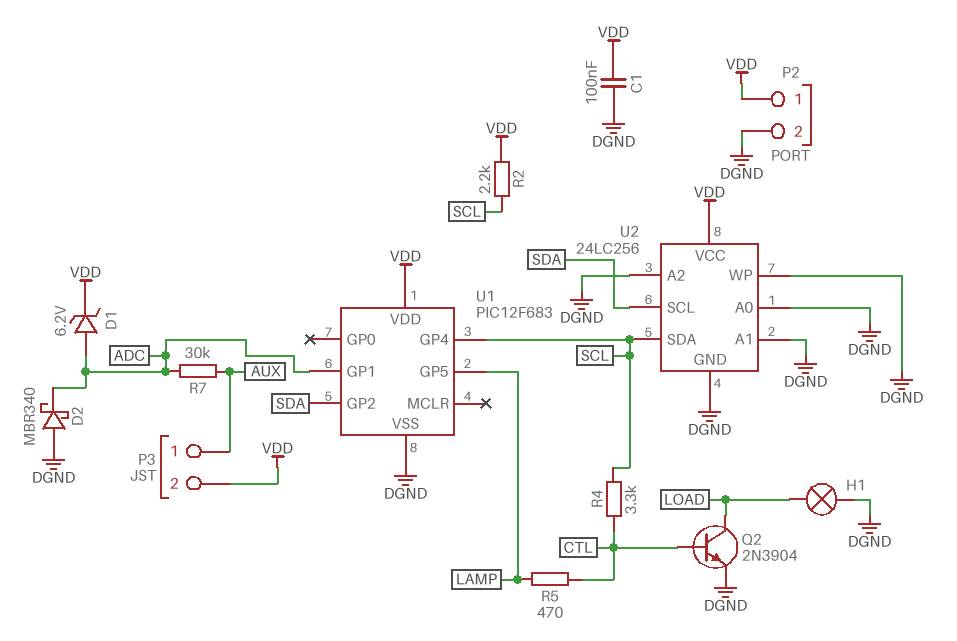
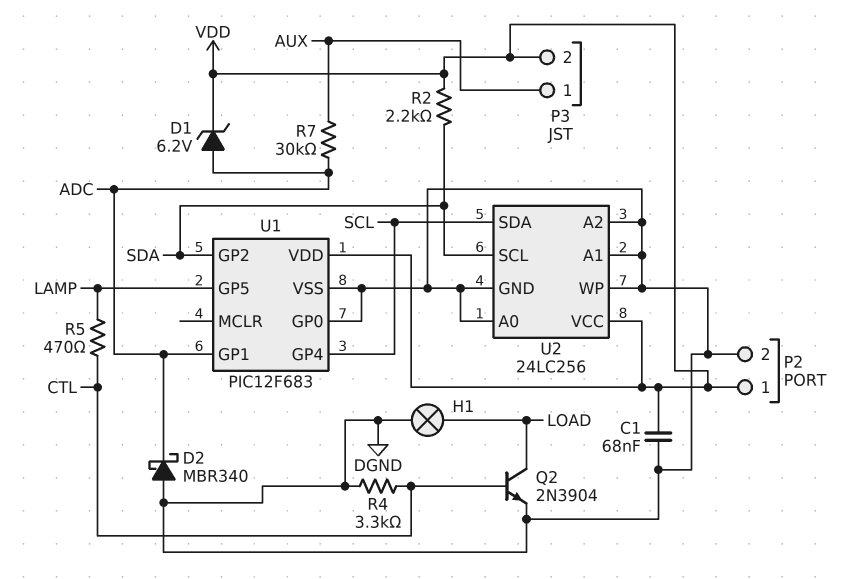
C1: 100nF (DGND, VDD) -> 68nF (DGND, VDD)
R2: 2.2k (SCL, VDD) -> 2.2k (SDA, VDD)
R4: 3.3k (CTL, SCL) -> 3.3k (CTL, DGND)
U1 pin GP0: none -> DGND

